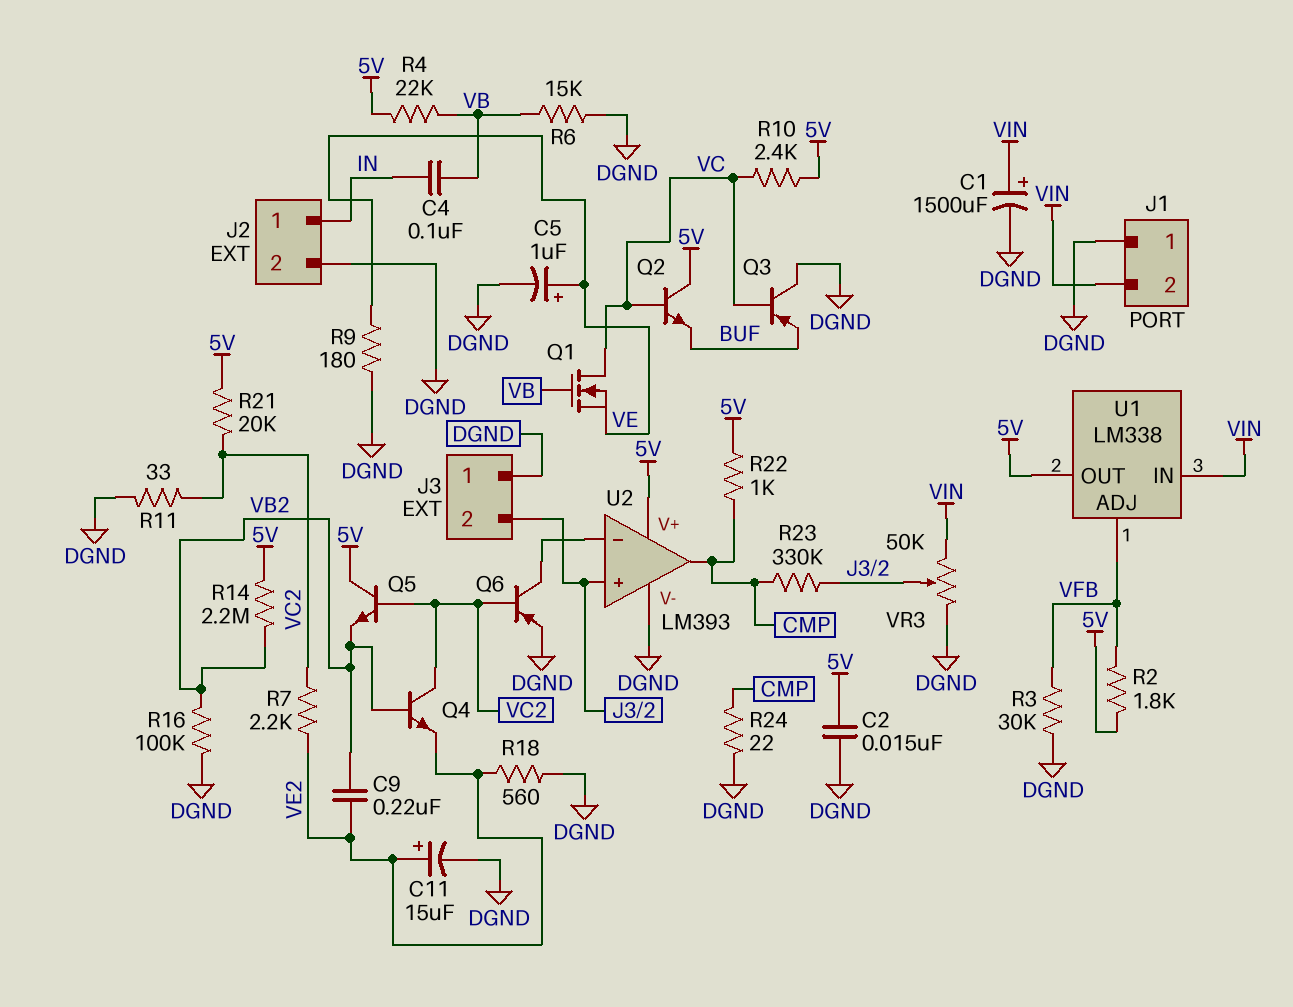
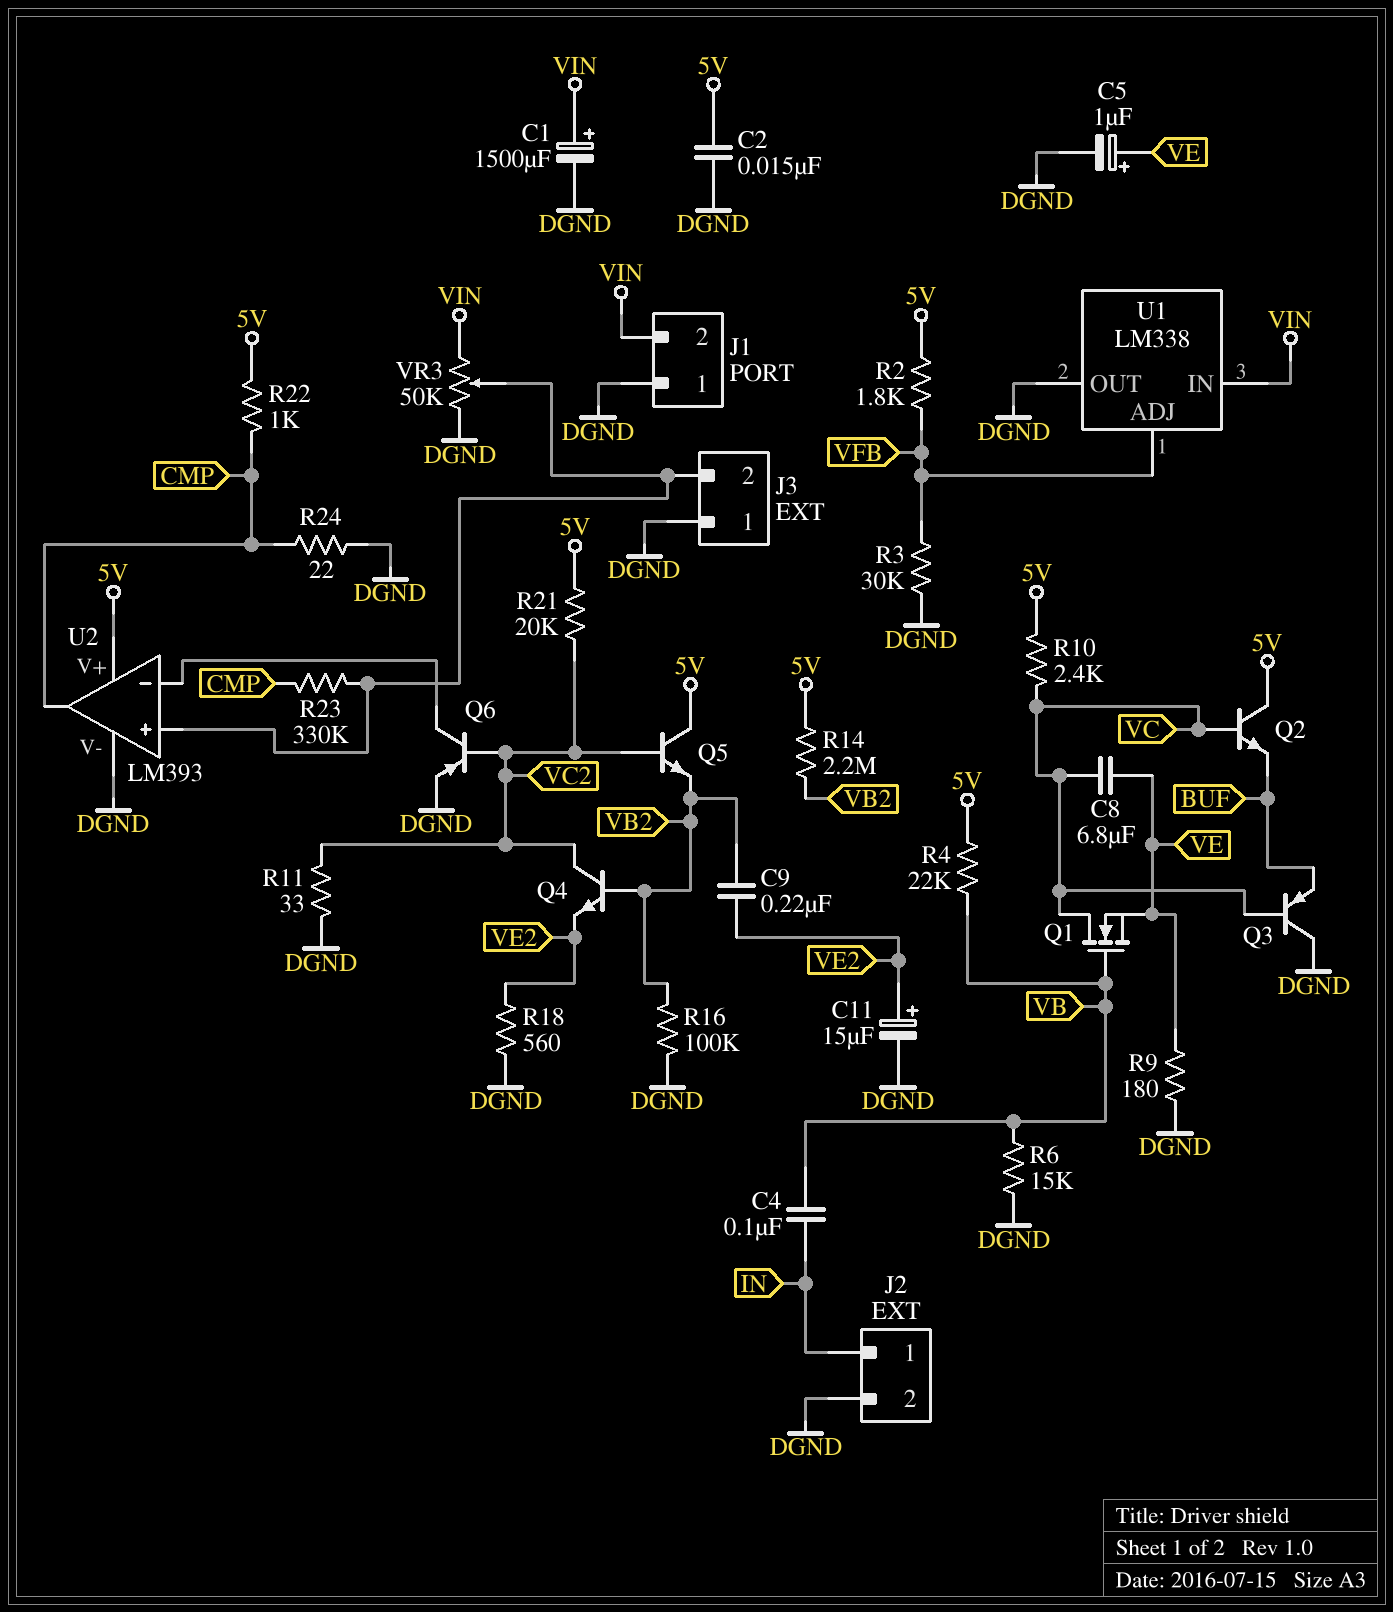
C8: none -> 6.8uF (VC, VE)
R7: 2.2k (VC2, VE2) -> none
U1 pin OUT: 5V -> DGND

